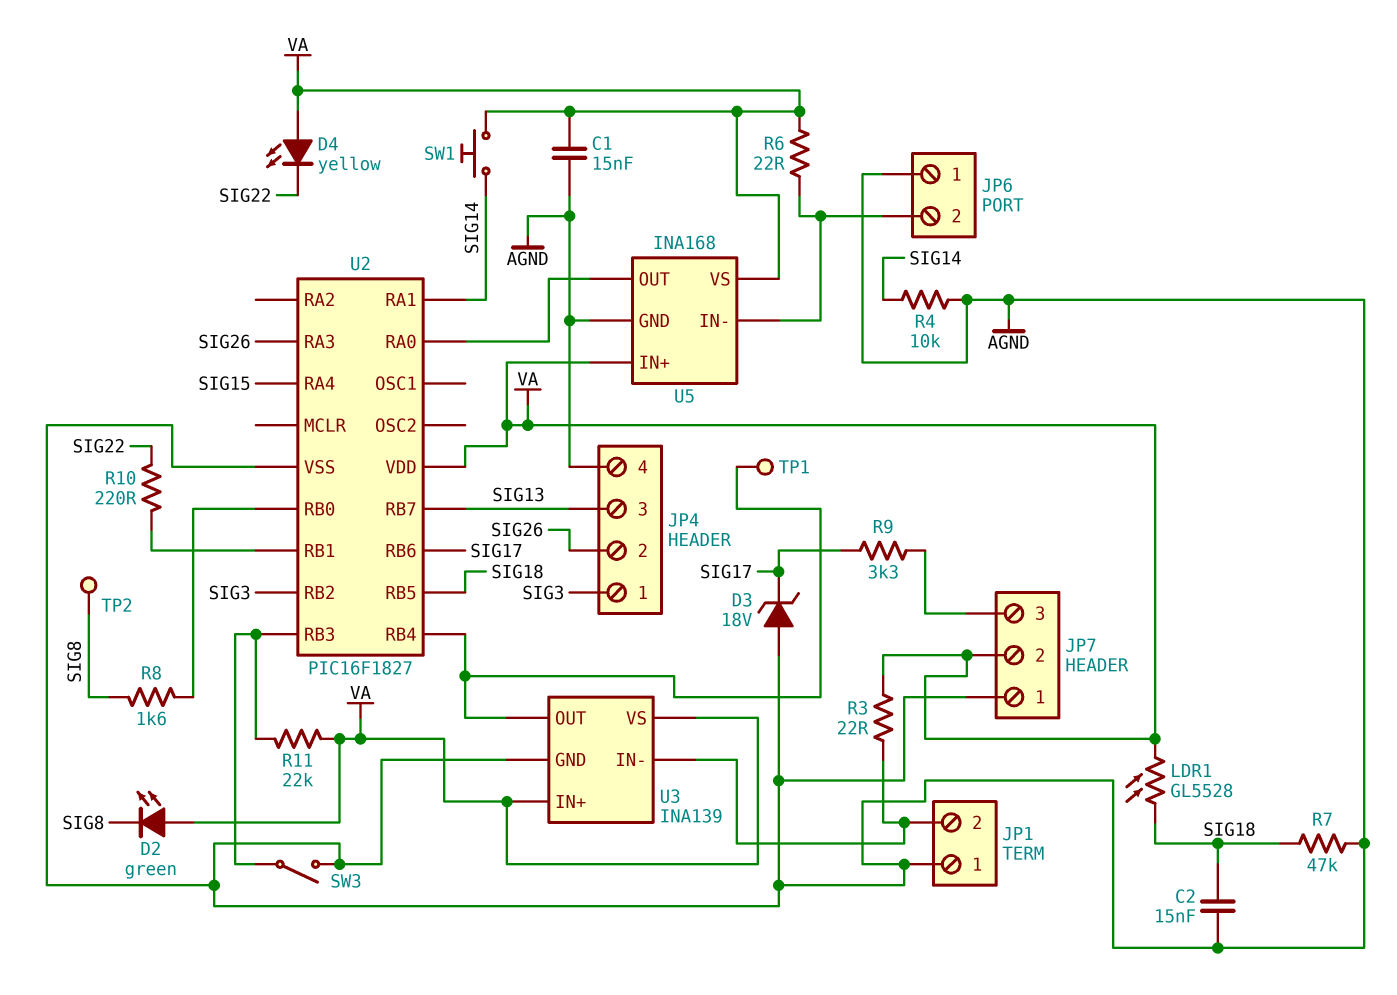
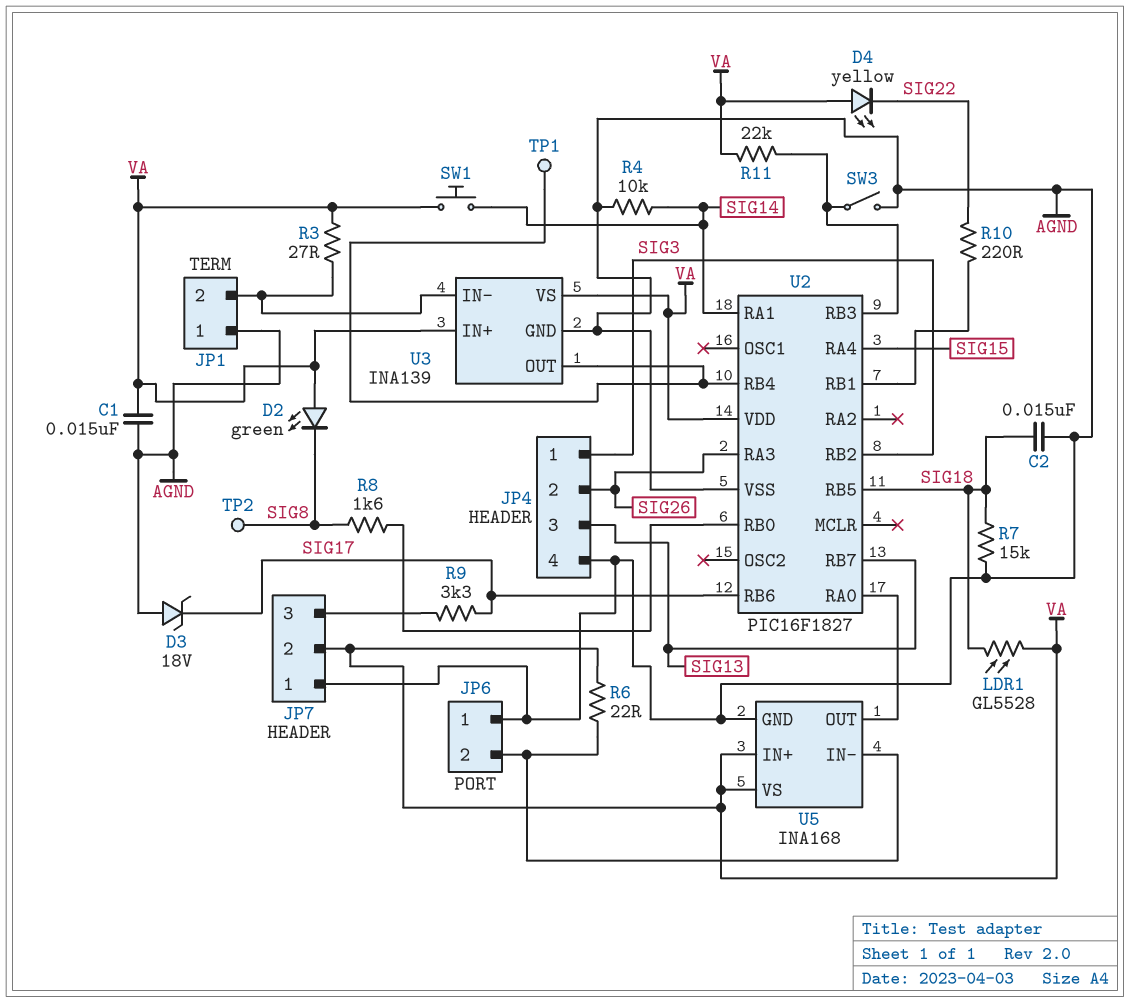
R3: 22 (JP1/2, VA) -> 27 (JP1/2, VA)
R7: 47k (AGND, SIG18) -> 15k (AGND, SIG18)

